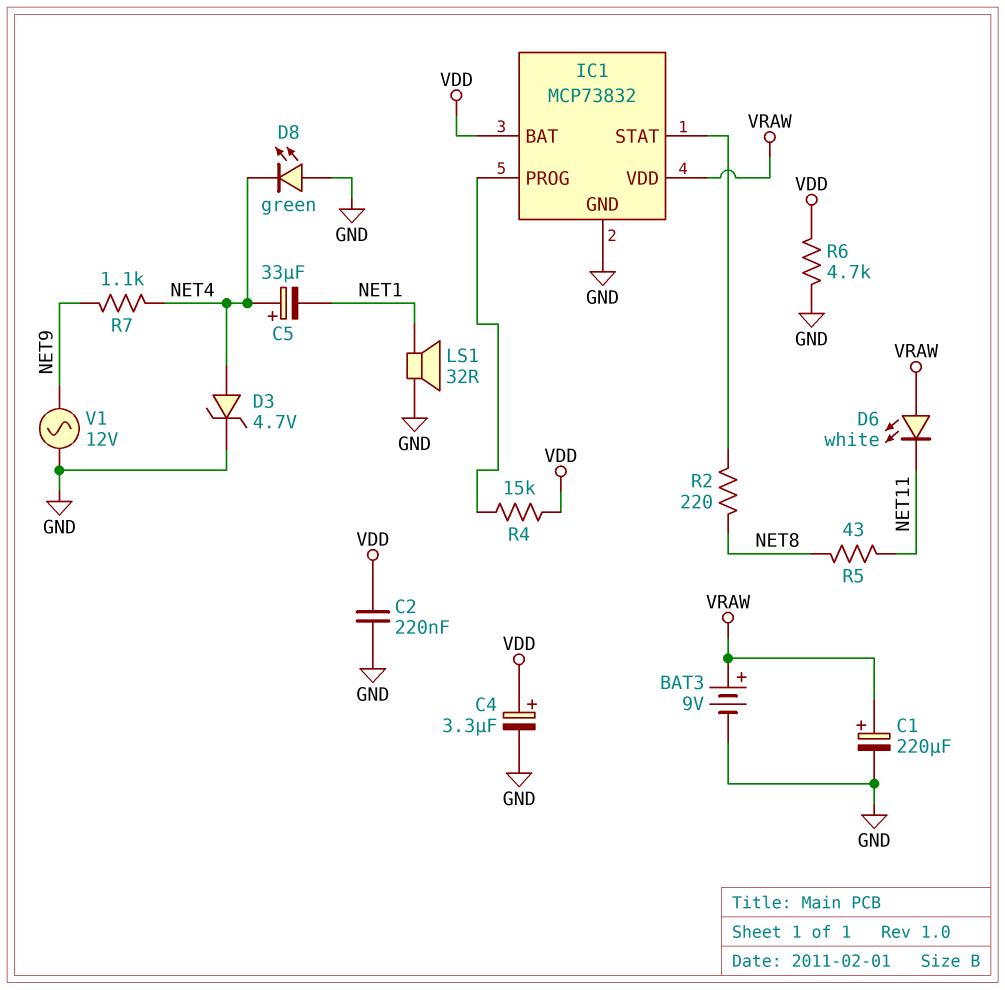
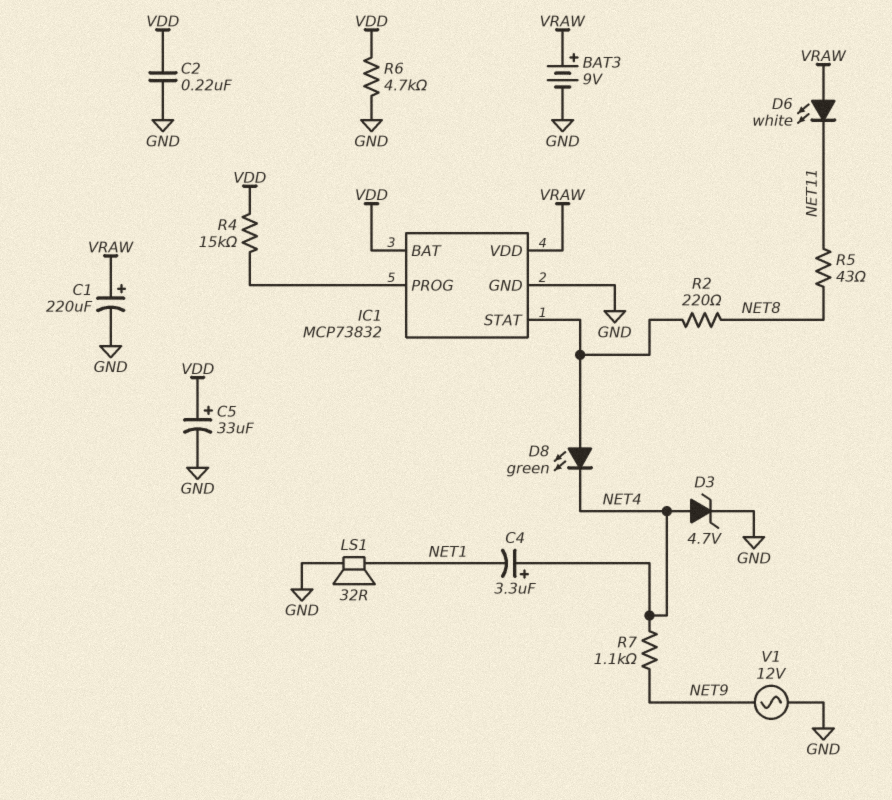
C4: 3.3uF (plus VDD, minus GND) -> 3.3uF (plus NET4, minus NET1)
C5: 33uF (plus NET4, minus NET1) -> 33uF (plus VDD, minus GND)
D8: LED green (A GND, K NET4) -> LED green (A IC1/STAT, K NET4)

